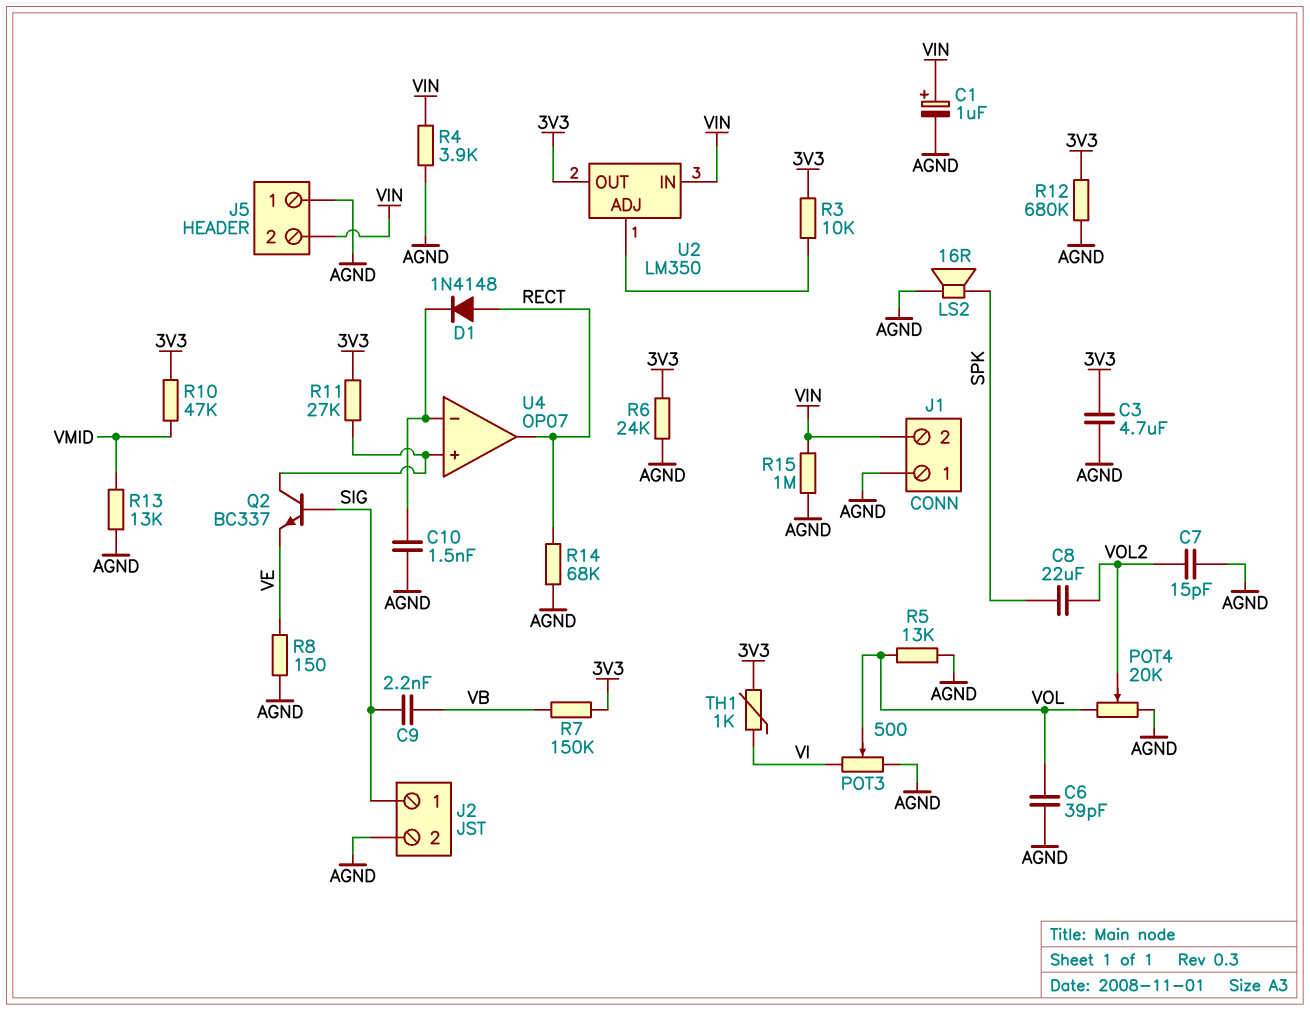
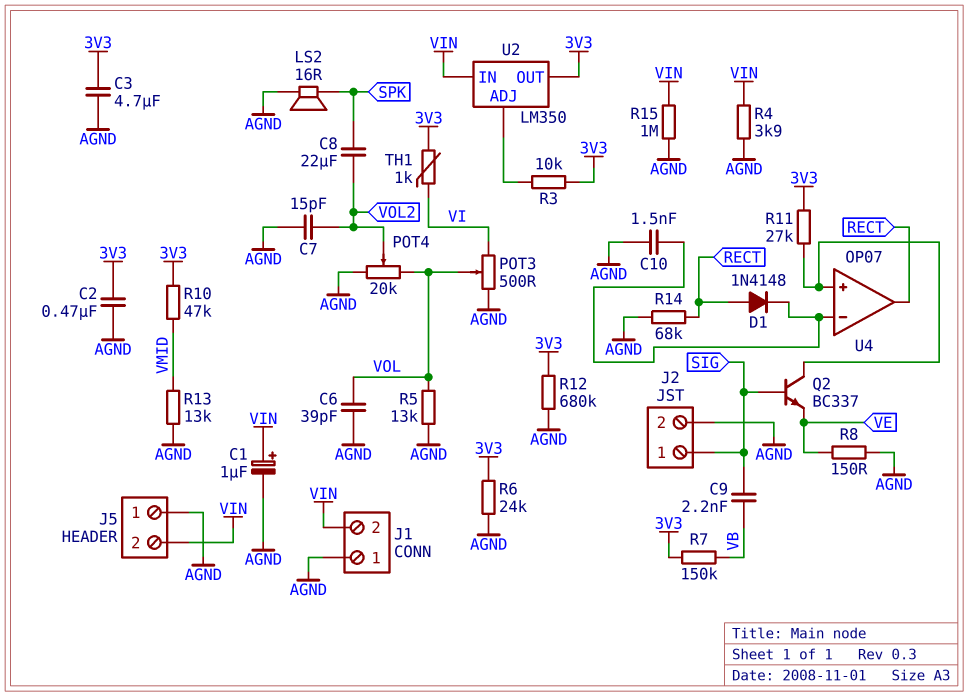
C2: none -> 470nF (3V3, AGND)

